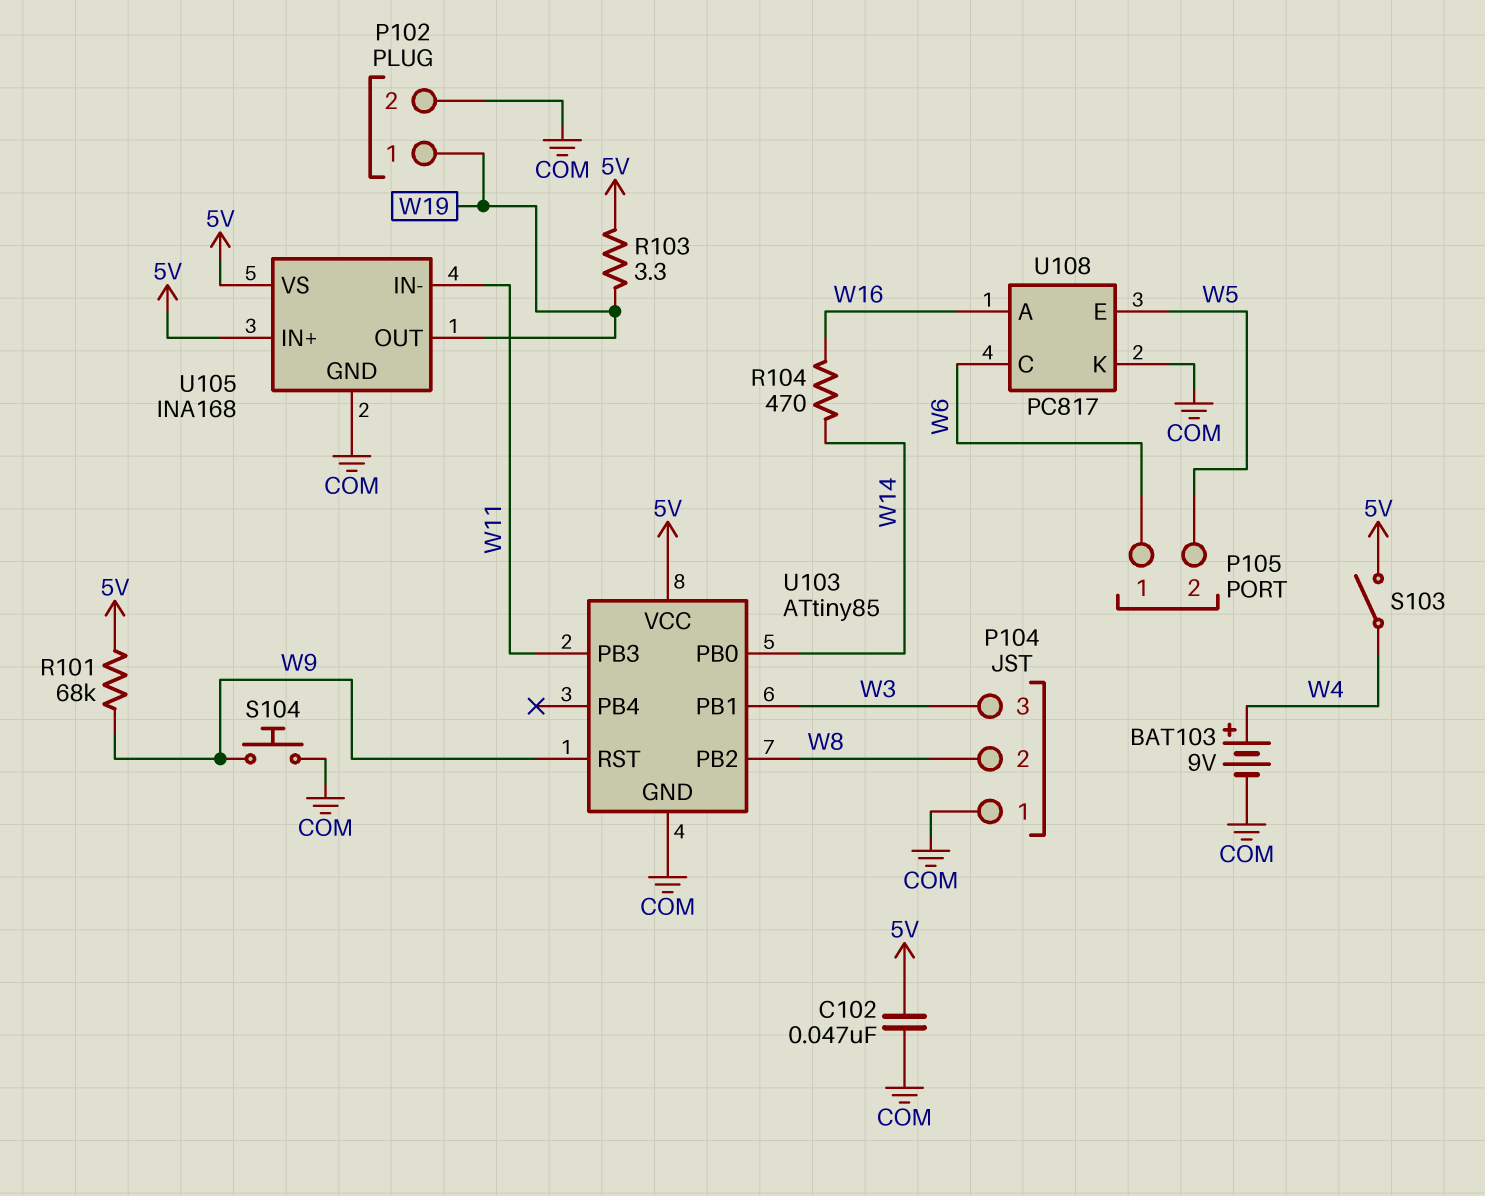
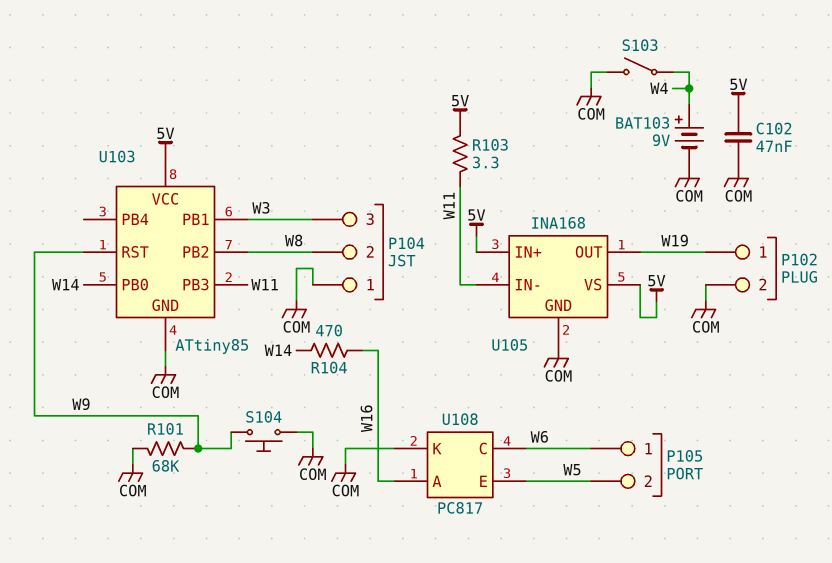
R101: 68k (5V, W9) -> 68k (COM, W9)
R103: 3.3 (5V, W19) -> 3.3 (5V, W11)
S103: switch (5V, W4) -> switch (COM, W4)

